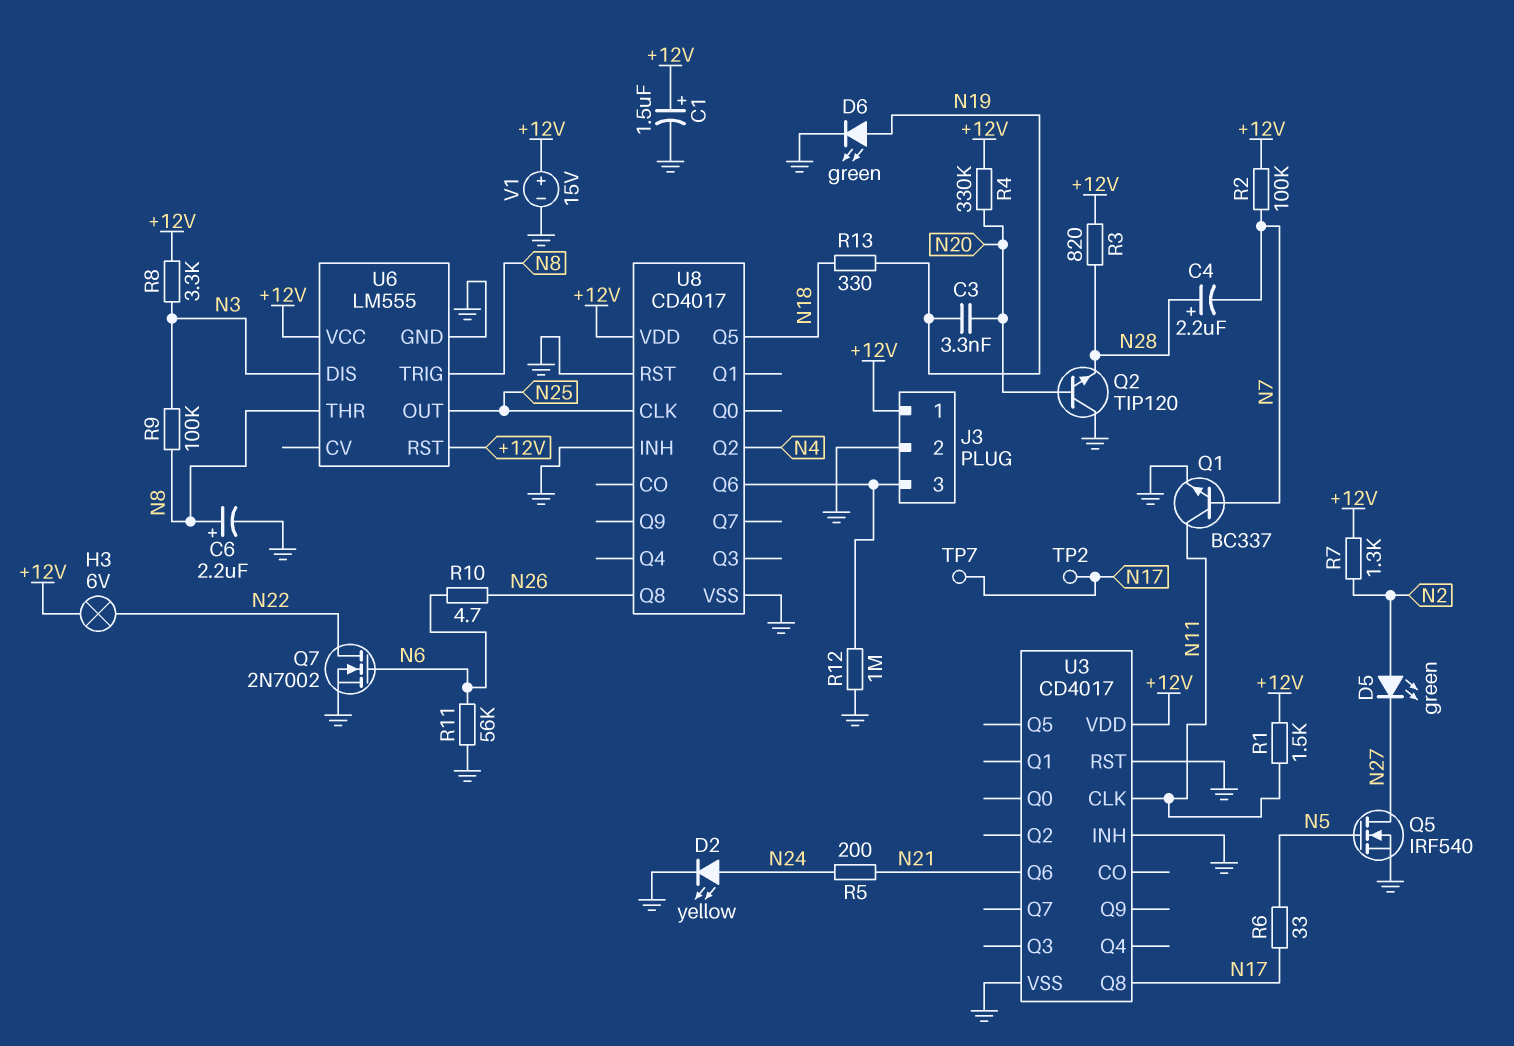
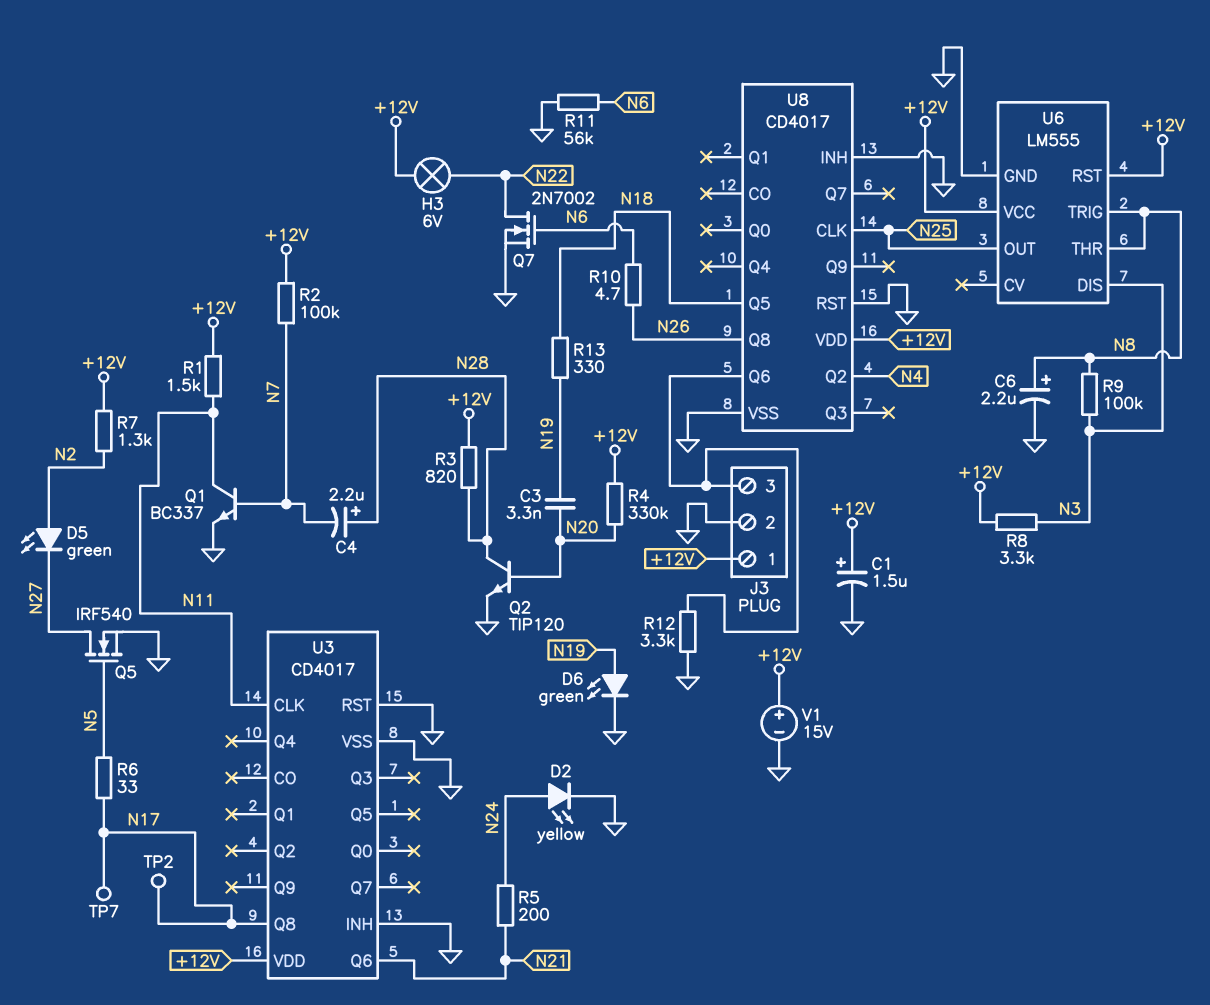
Q2: NPN TIP120 (B N20, C GND, E N28) -> NPN TIP120 (B N20, C N28, E GND)
R12: 1M (GND, J3/3) -> 3.3k (GND, J3/3)

